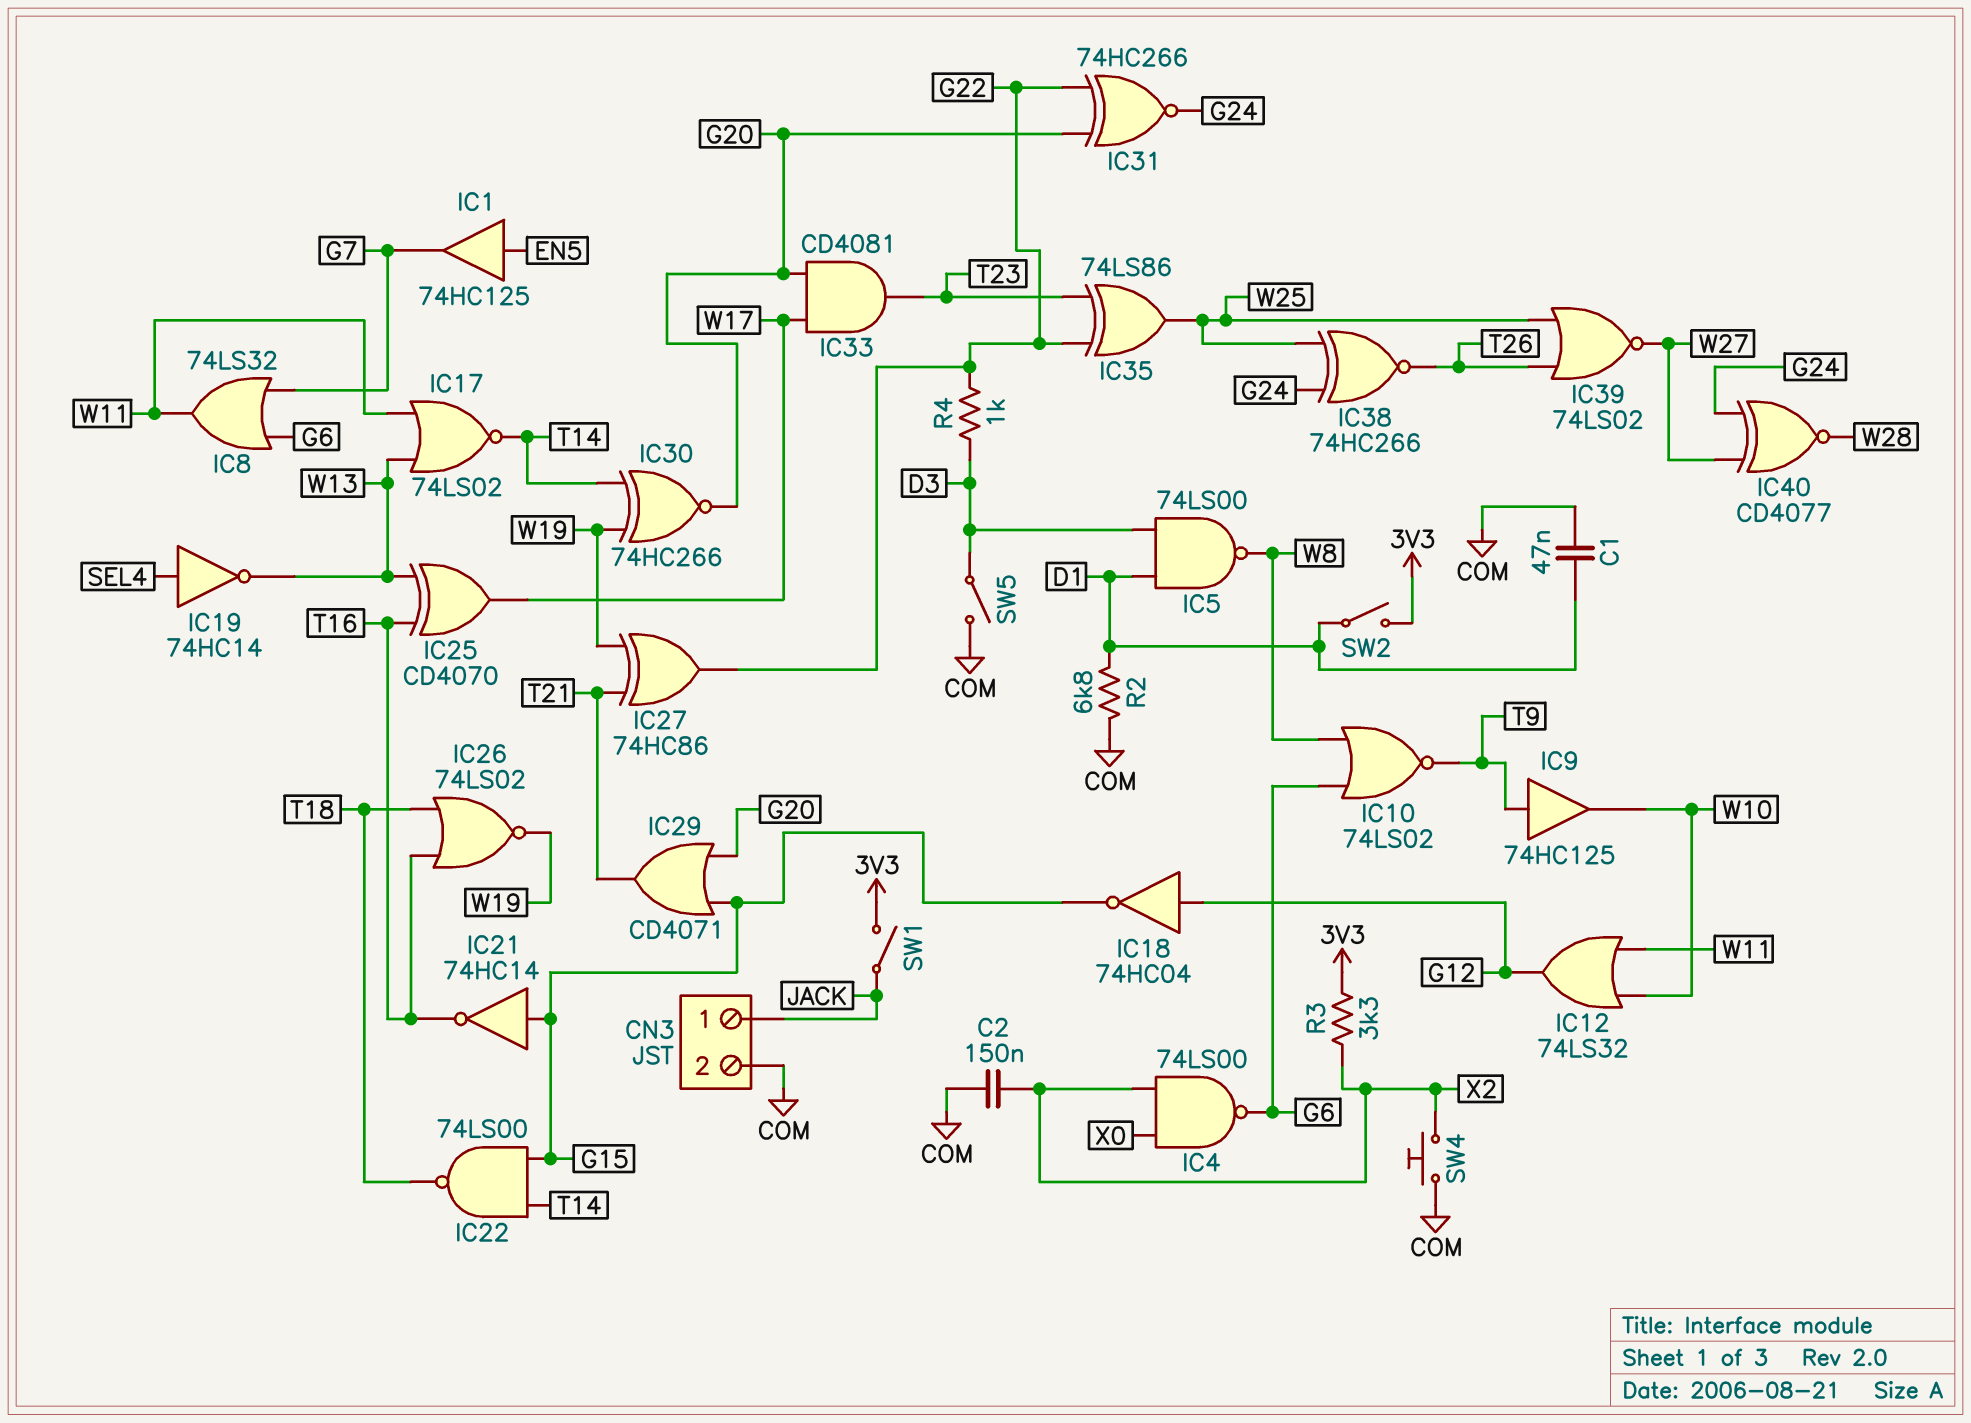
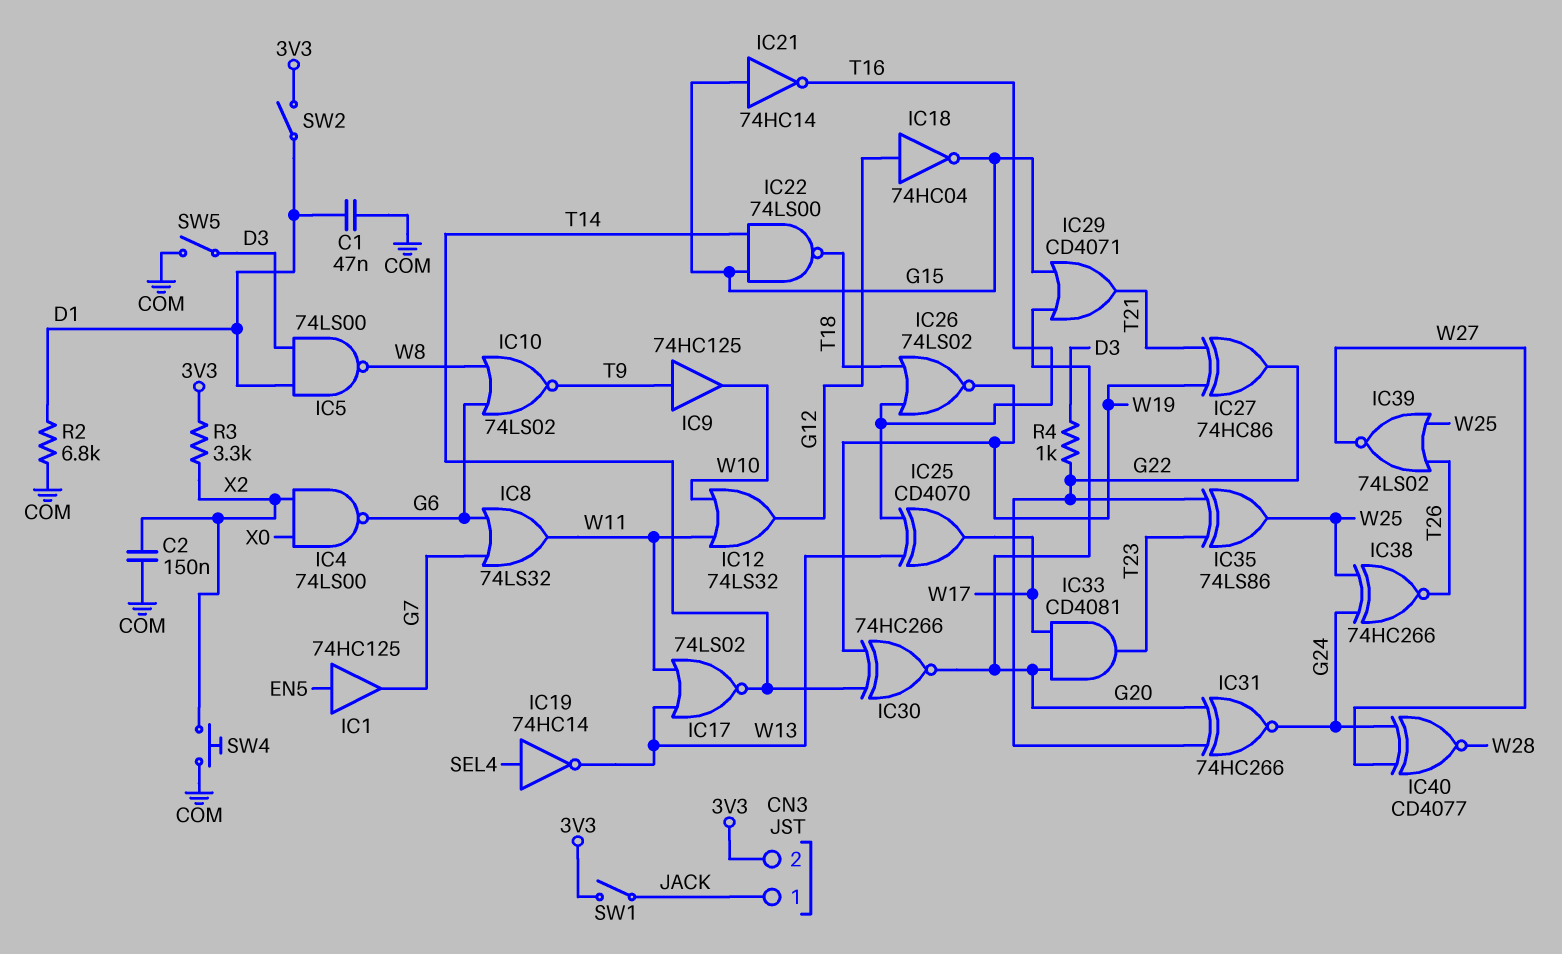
CN3 pin 2: COM -> 3V3

